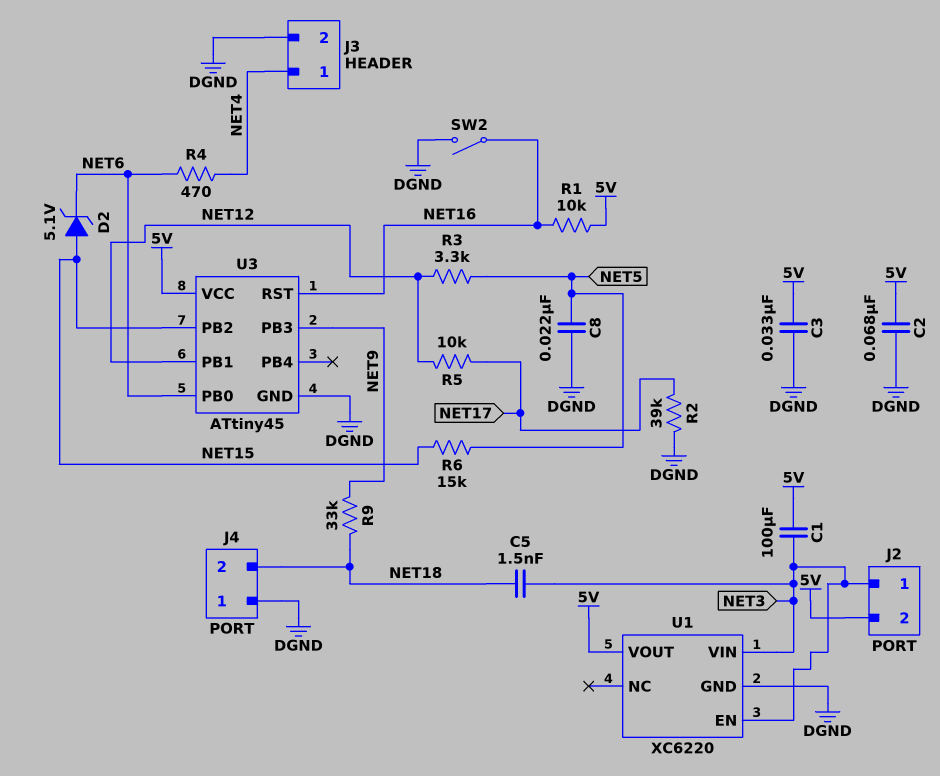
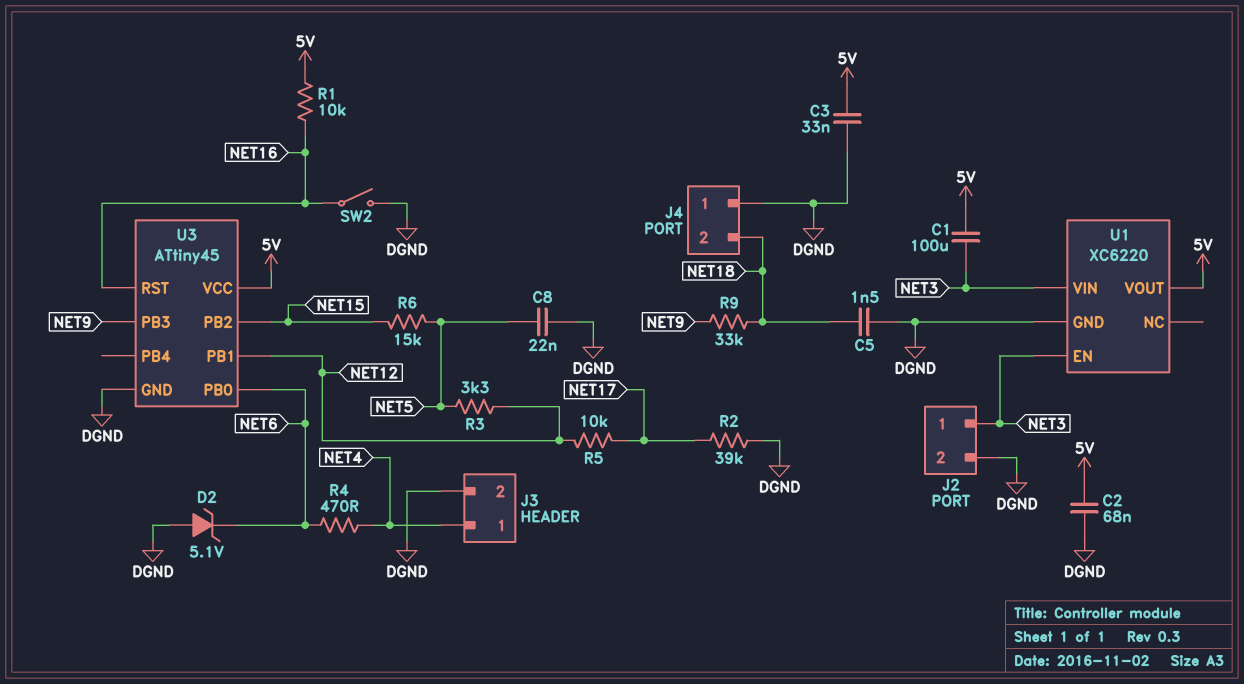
C5: 1.5nF (NET3, NET18) -> 1.5nF (DGND, NET18)
D2: zener 5.1V (A NET15, K NET6) -> zener 5.1V (A DGND, K NET6)
J2 pin 2: 5V -> DGND

